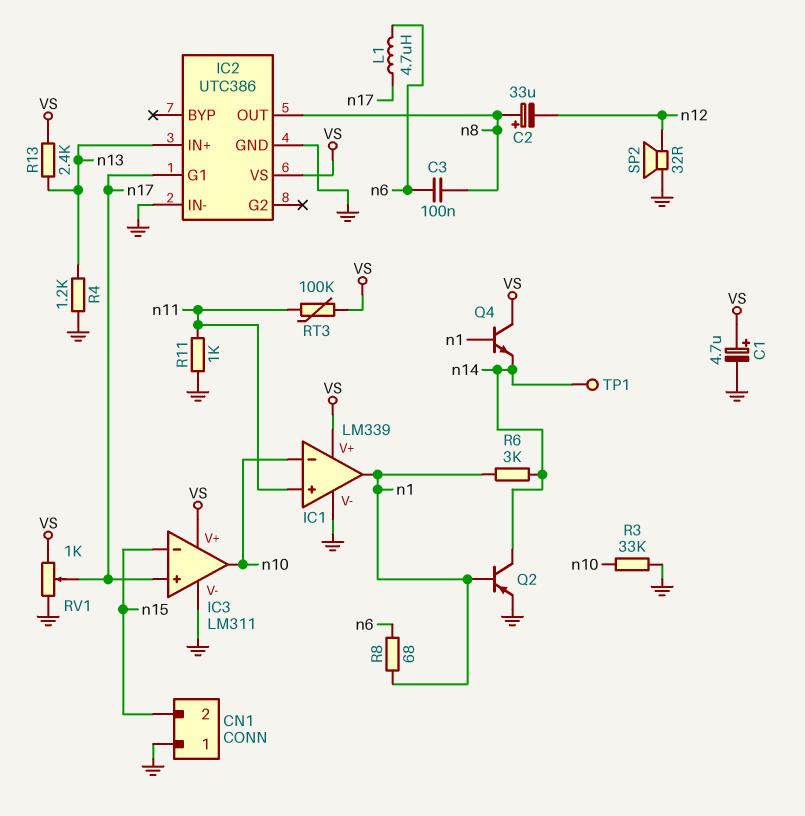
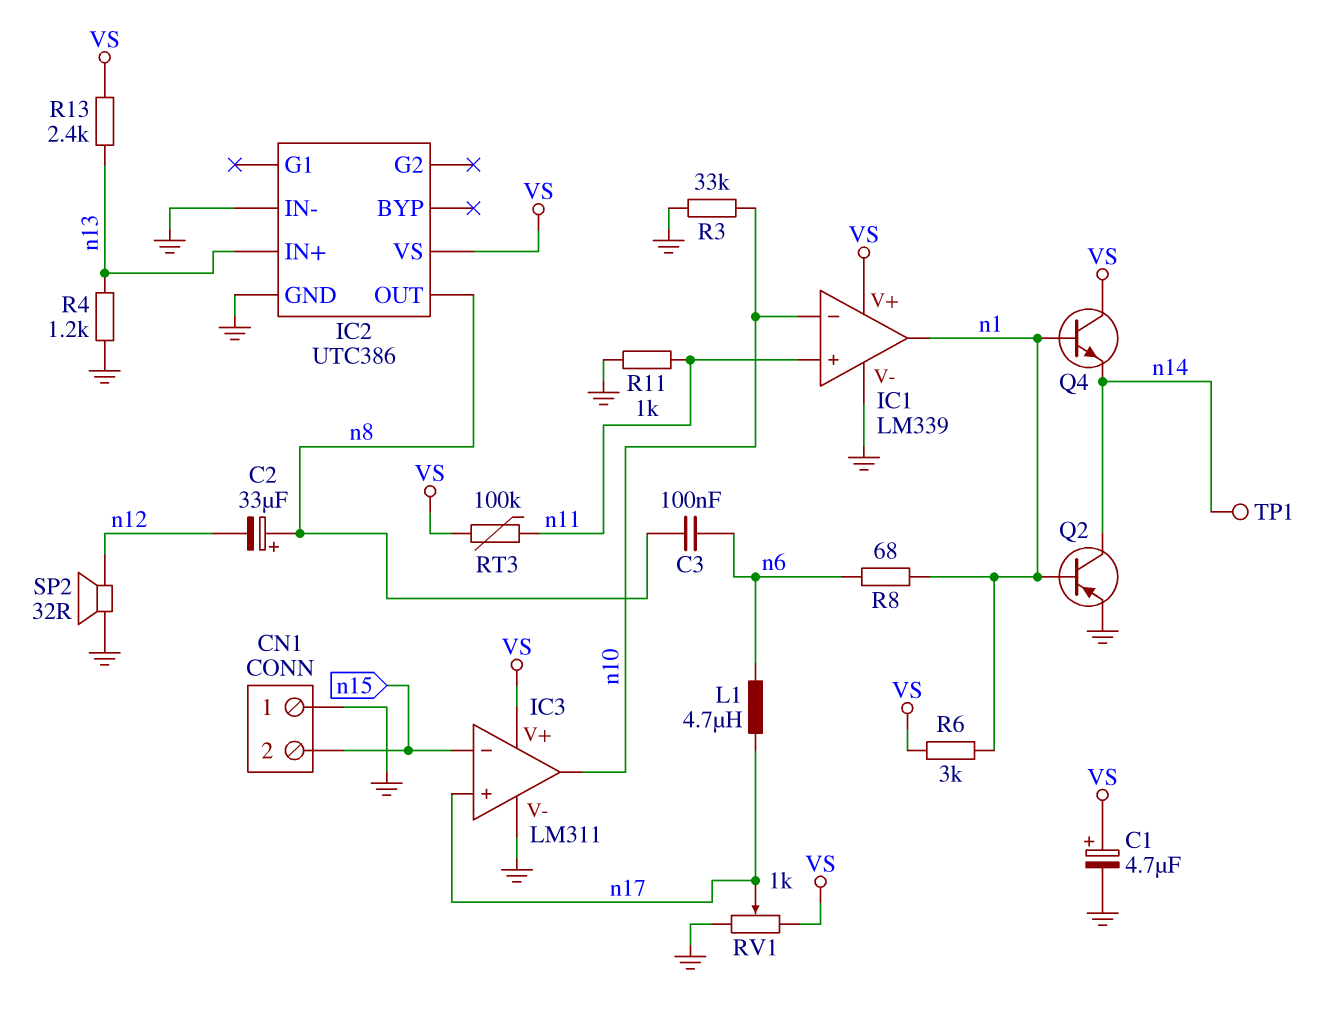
IC2 pin G1: n17 -> none
R6: 3k (n1, n14) -> 3k (VS, n1)

